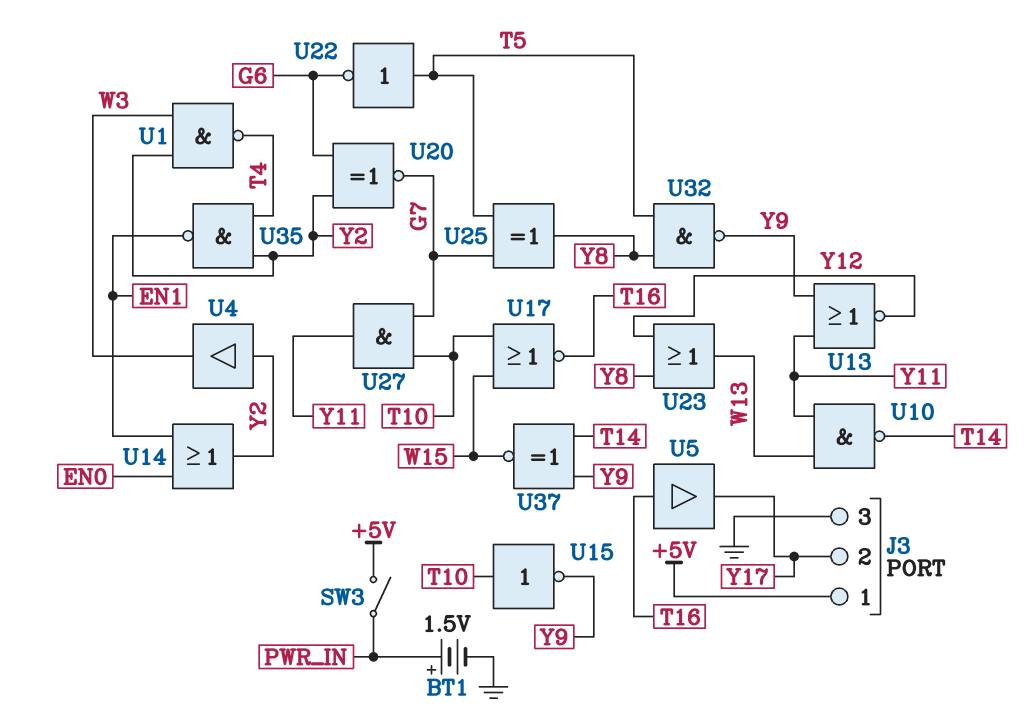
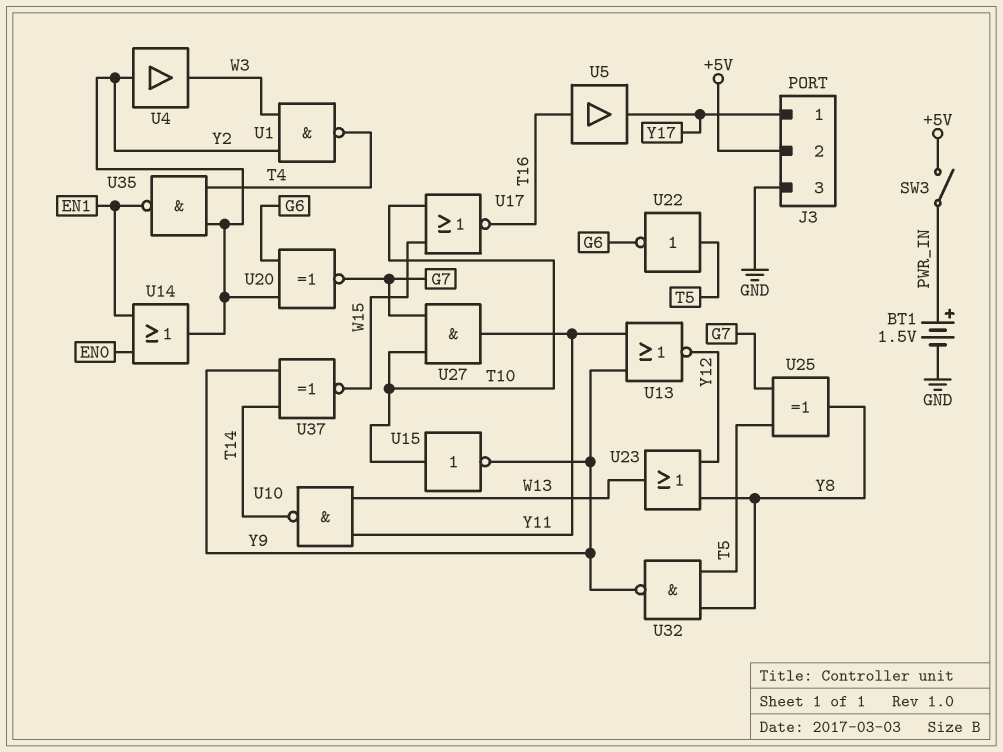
J3 pin 1: +5V -> Y17
J3 pin 2: Y17 -> +5V

